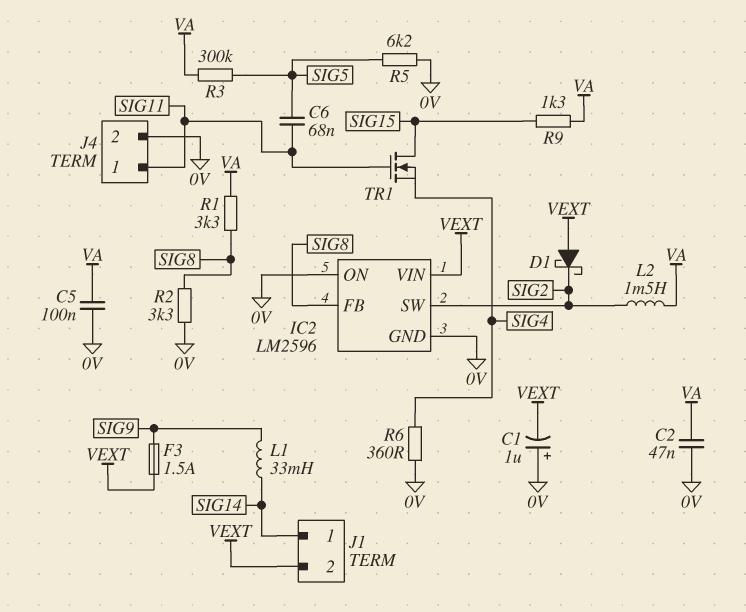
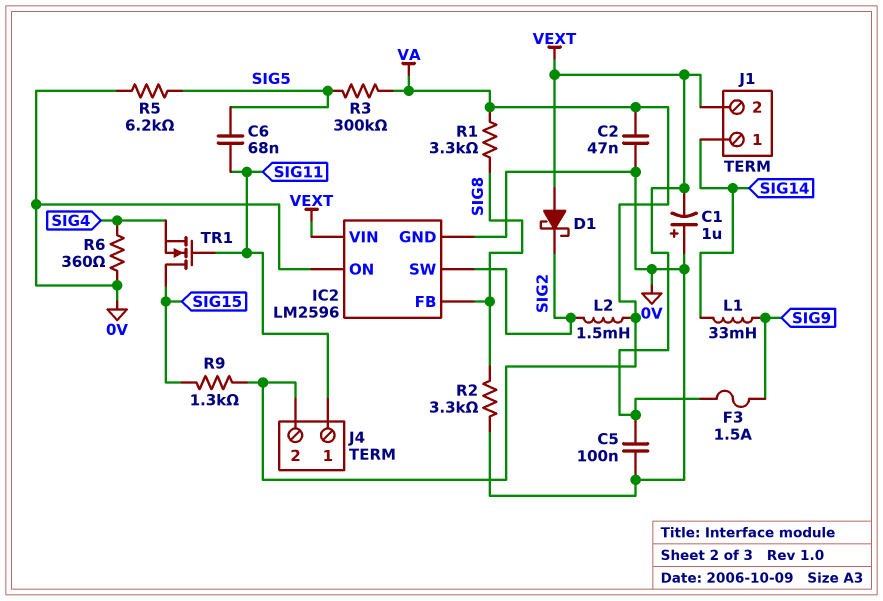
C5: 100nF (0V, VA) -> 100nF (0V, VEXT)
J4 pin 2: 0V -> VA

